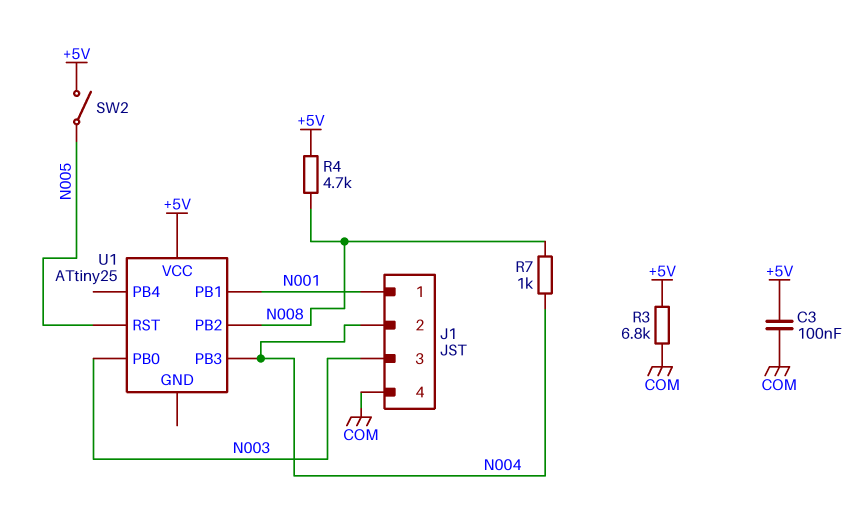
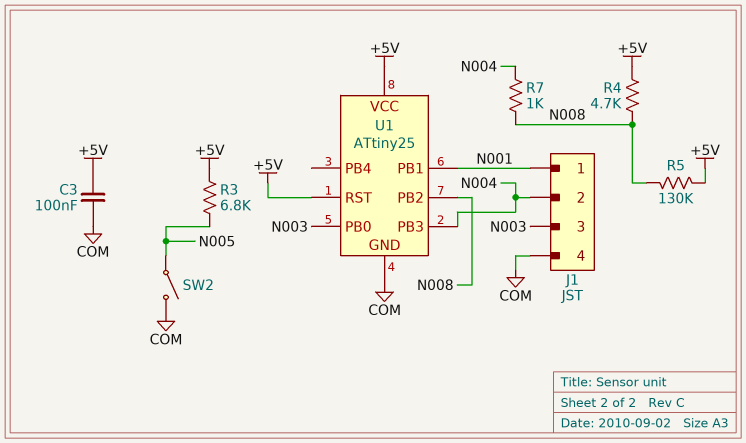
R3: 6.8k (+5V, COM) -> 6.8k (+5V, N005)
R5: none -> 130k (+5V, N008)
SW2: switch (+5V, N005) -> switch (COM, N005)
U1 pin GND: none -> COM
U1 pin RST: N005 -> +5V

